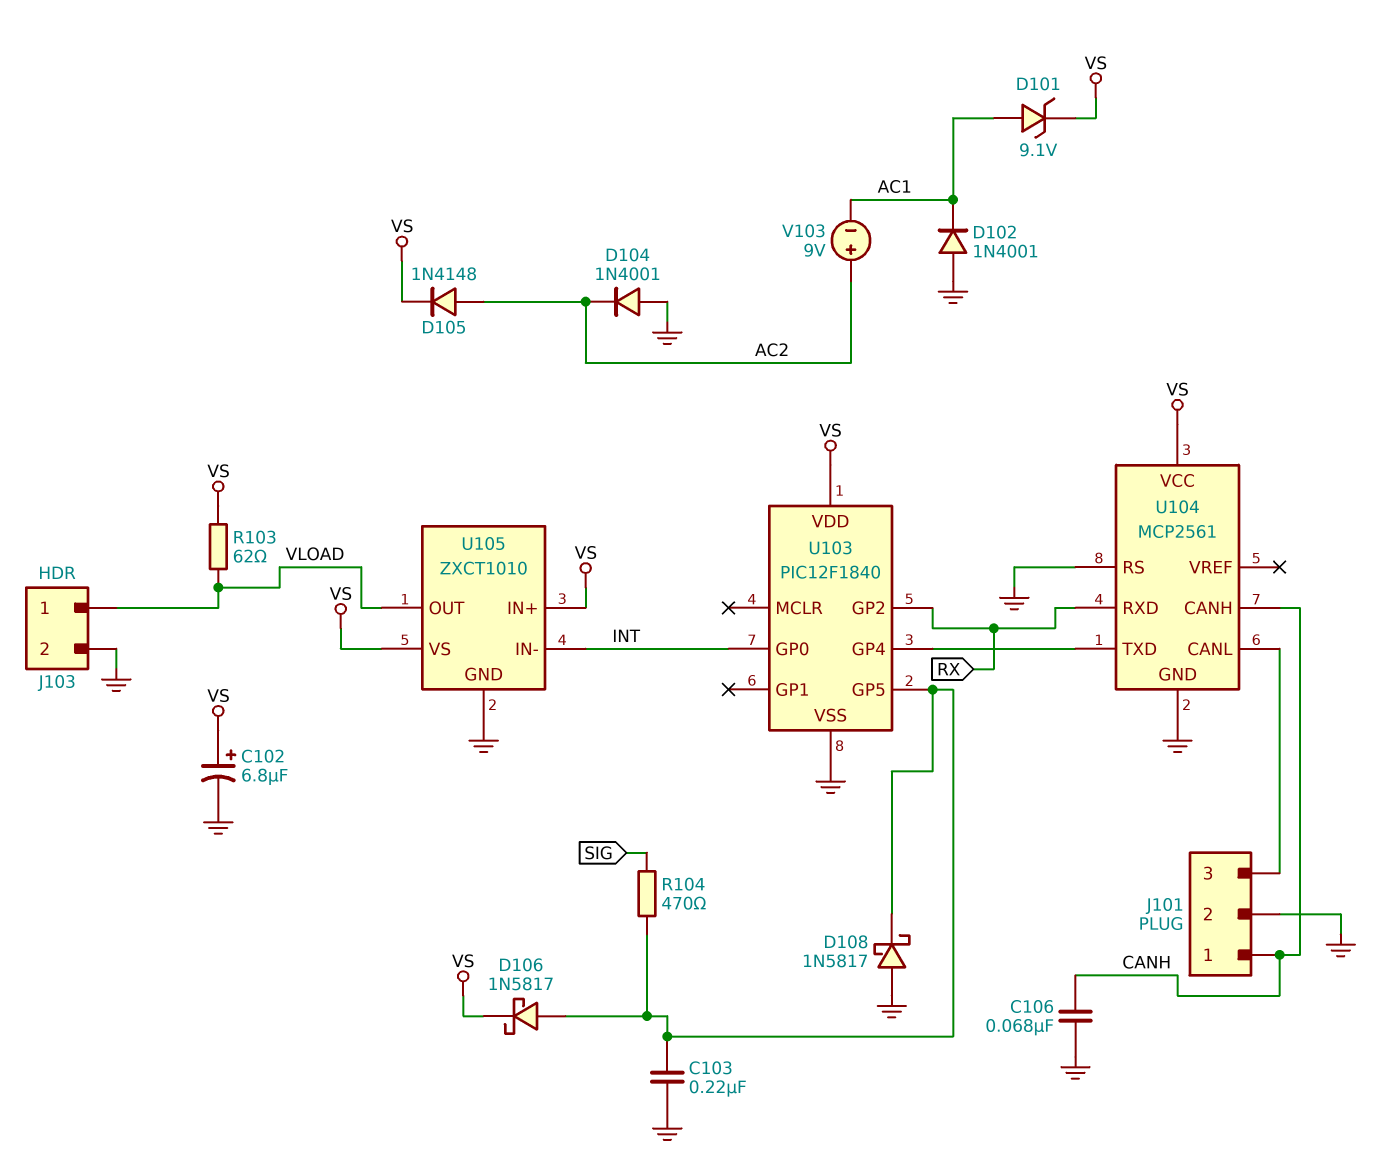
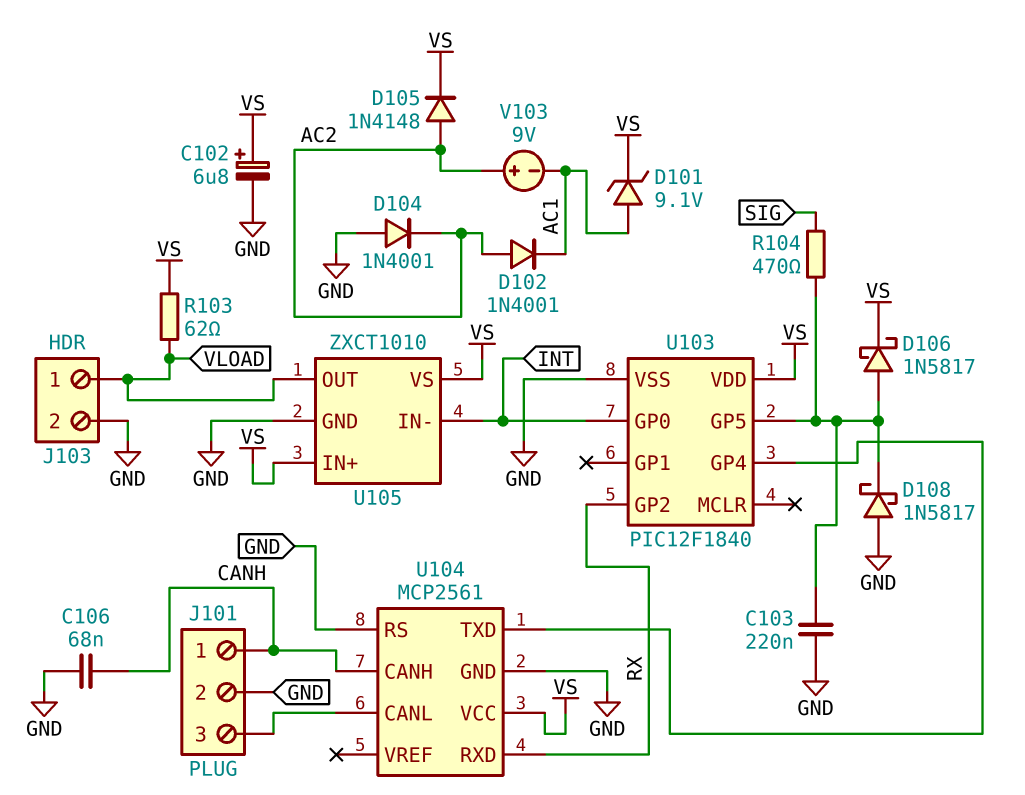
D102: diode 1N4001 (A GND, K AC1) -> diode 1N4001 (A AC2, K AC1)

